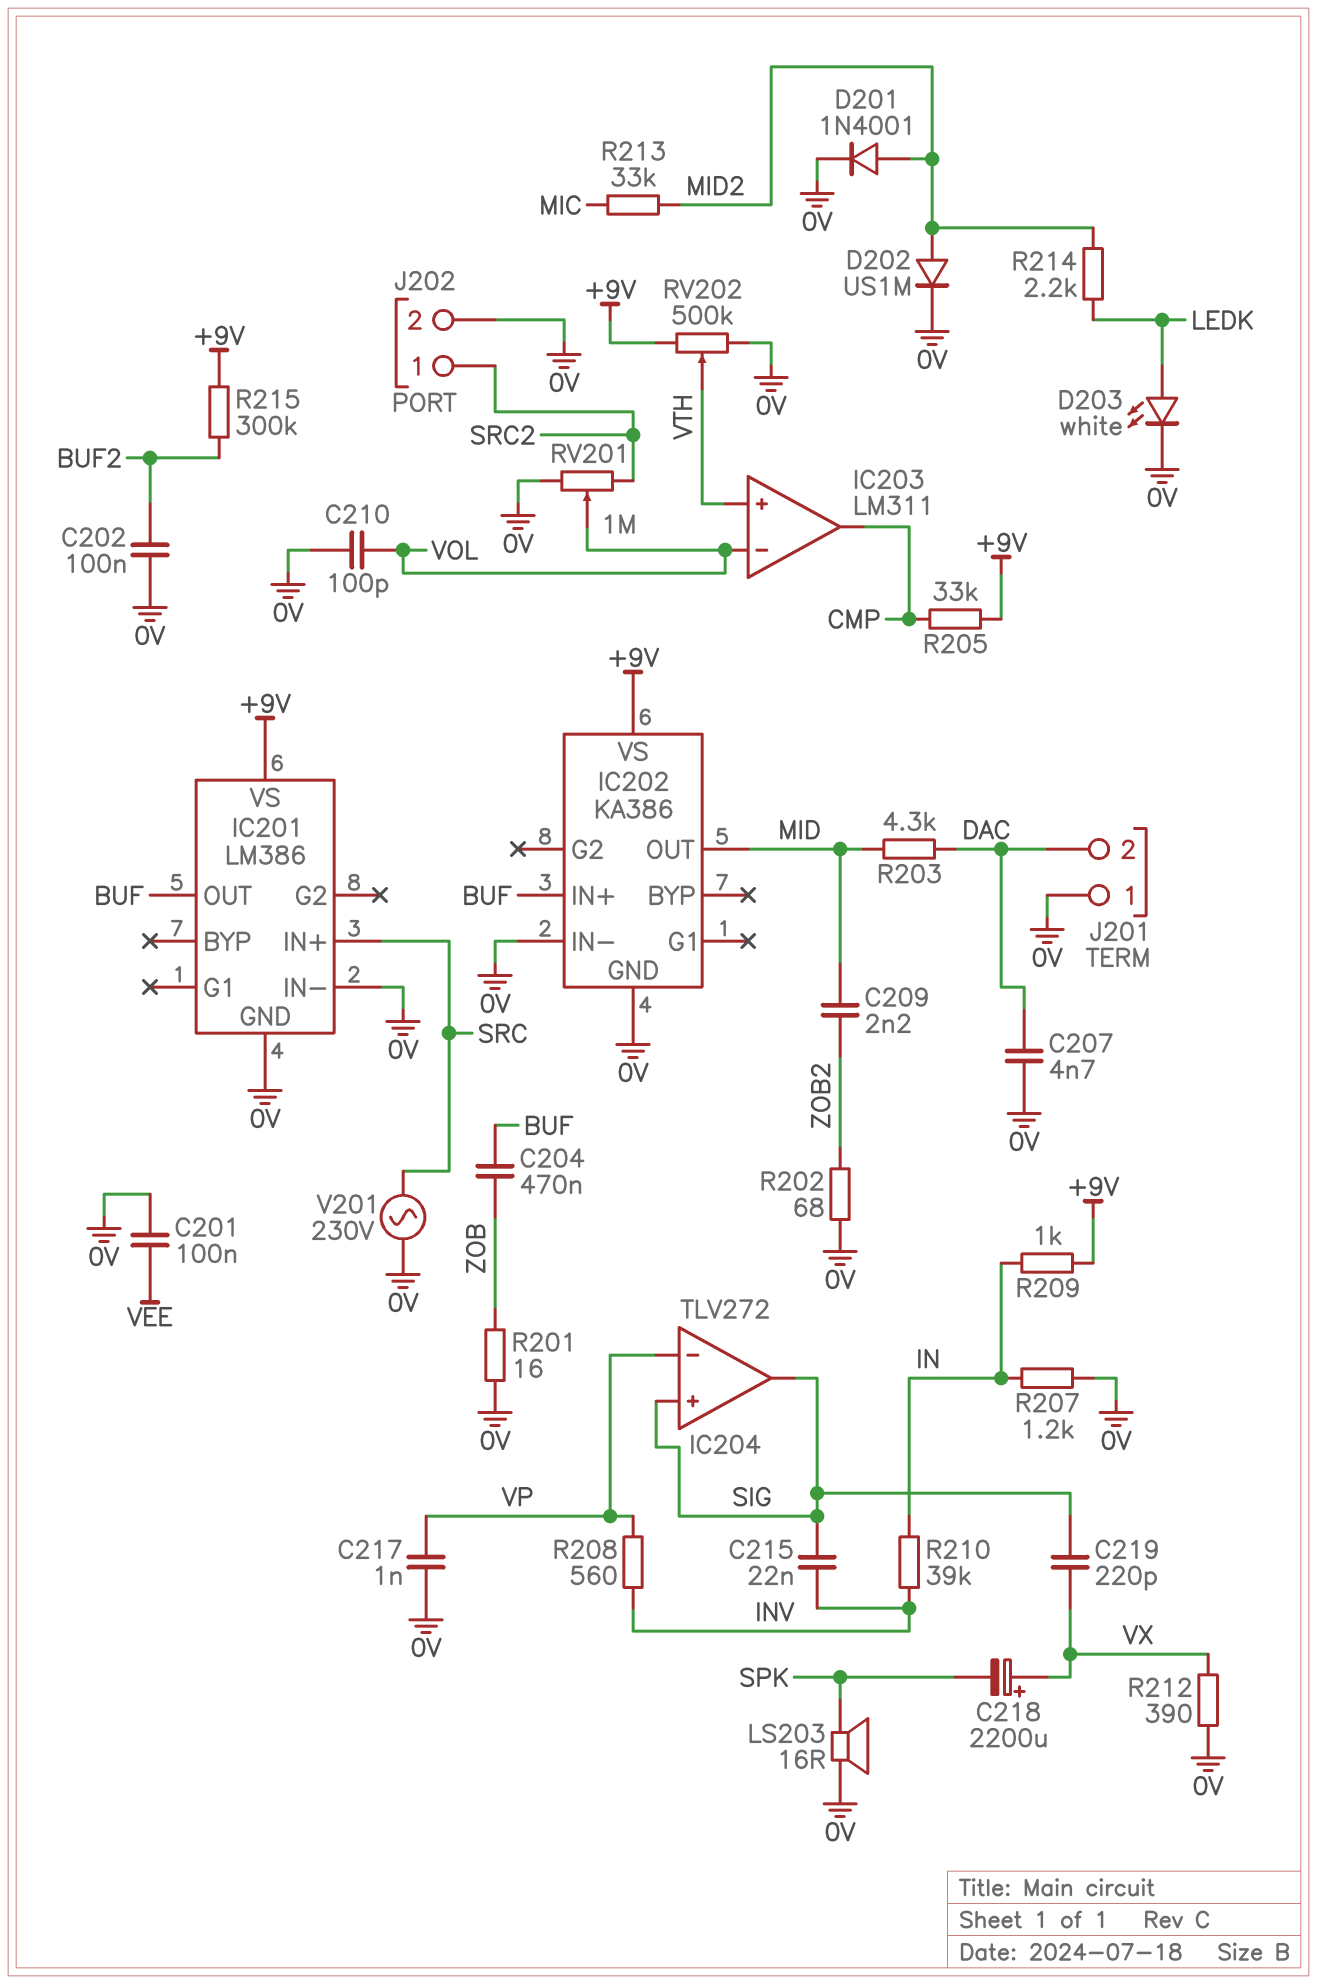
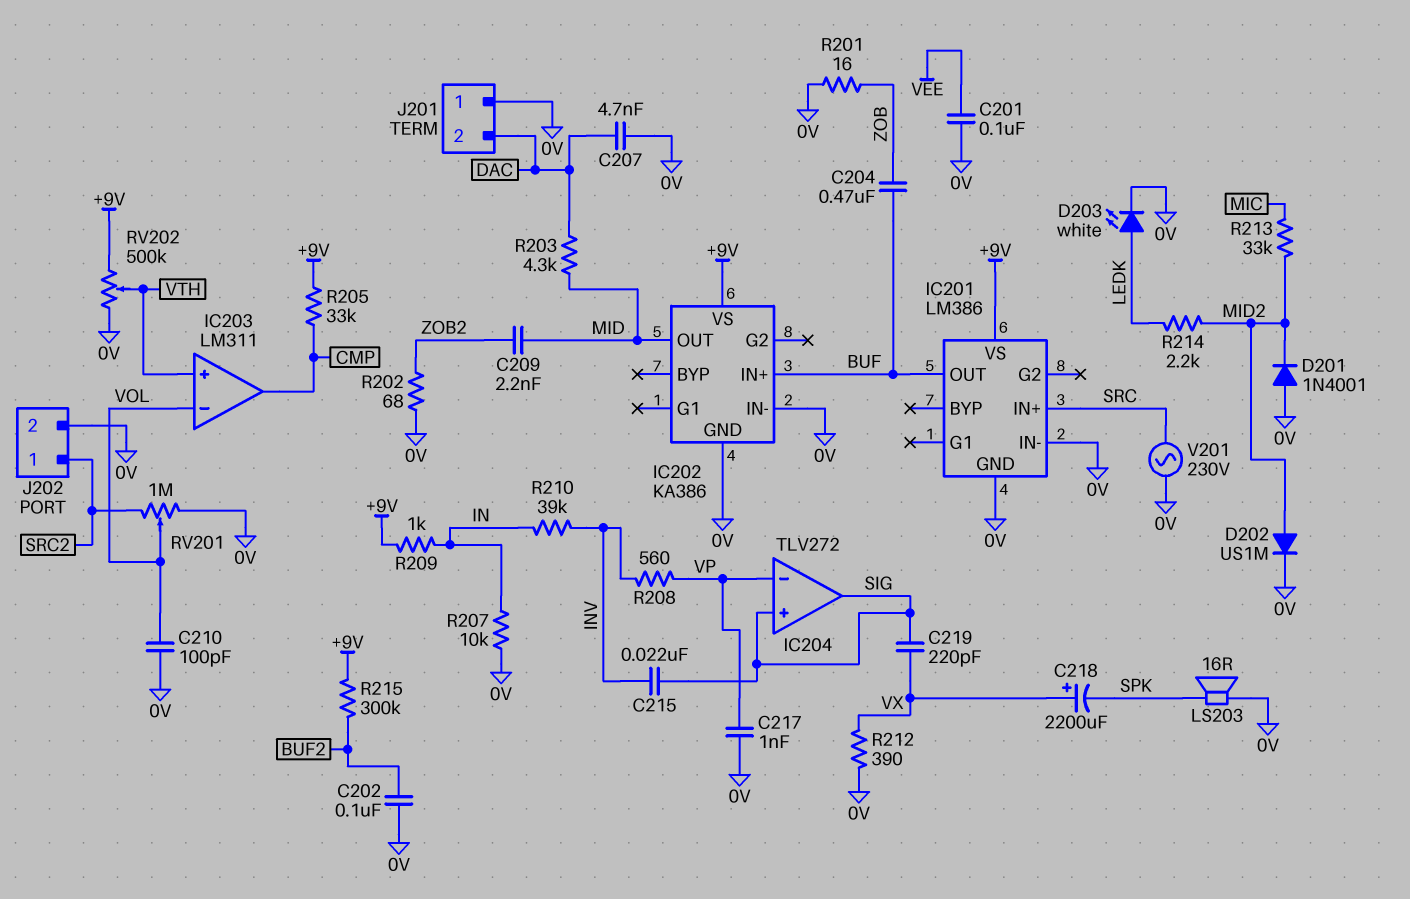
D201: diode 1N4001 (A MID2, K 0V) -> diode 1N4001 (A 0V, K MID2)
R207: 1.2k (0V, IN) -> 10k (0V, IN)

